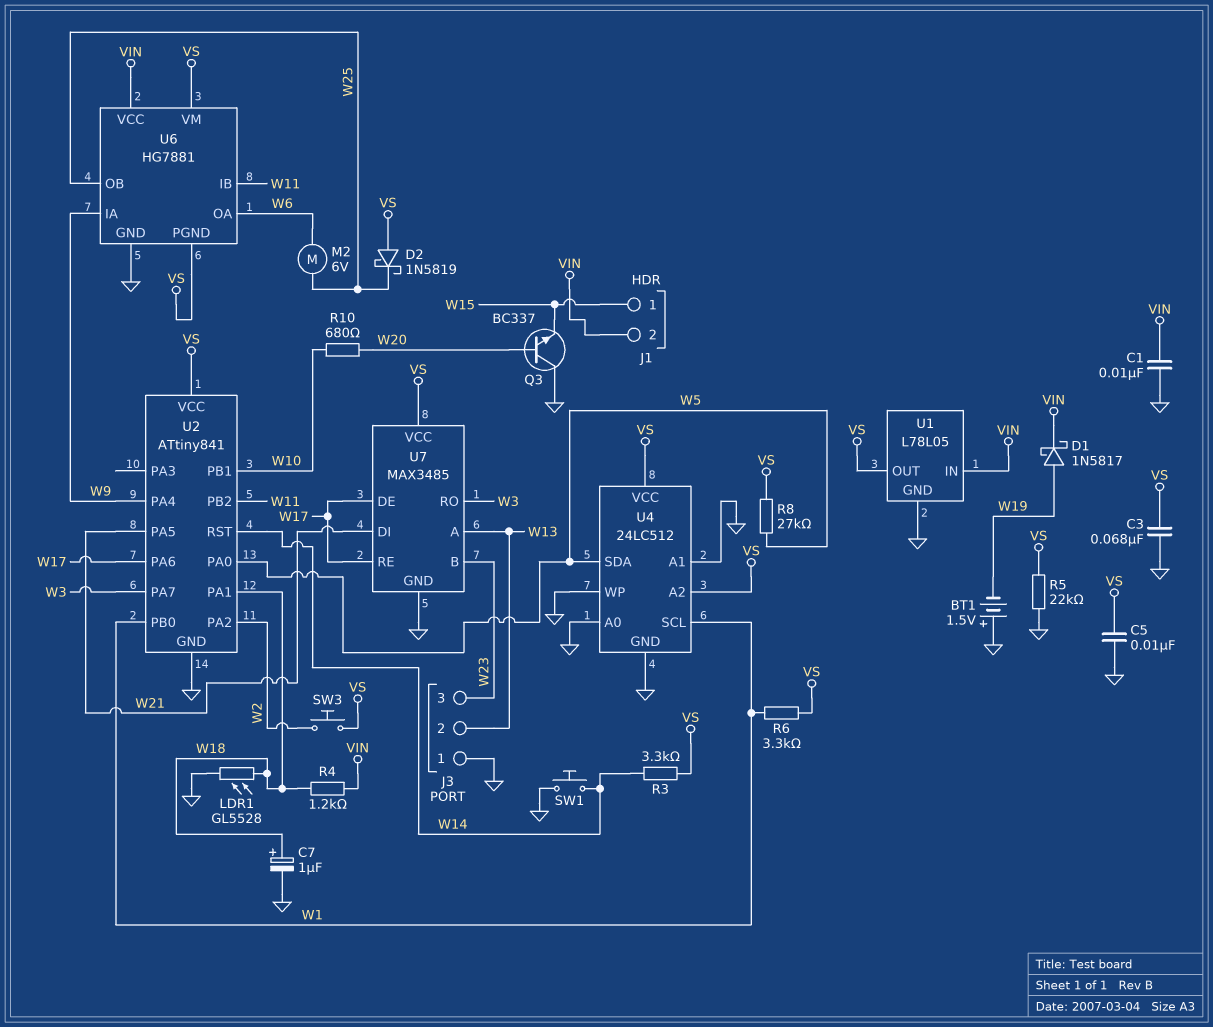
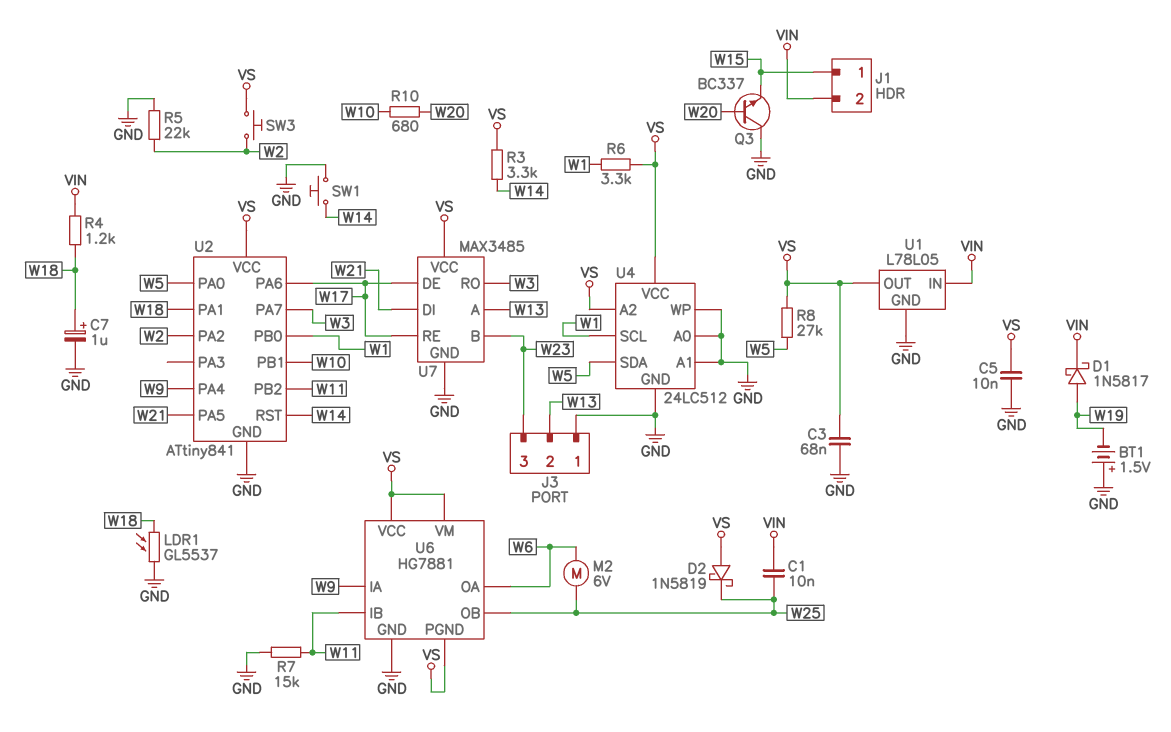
C1: 10nF (GND, VIN) -> 10nF (VIN, W25)
LDR1: GL5528 (GND, W18) -> GL5537 (GND, W18)
R5: 22k (GND, VS) -> 22k (GND, W2)
R7: none -> 15k (GND, W11)
U6 pin VCC: VIN -> VS

